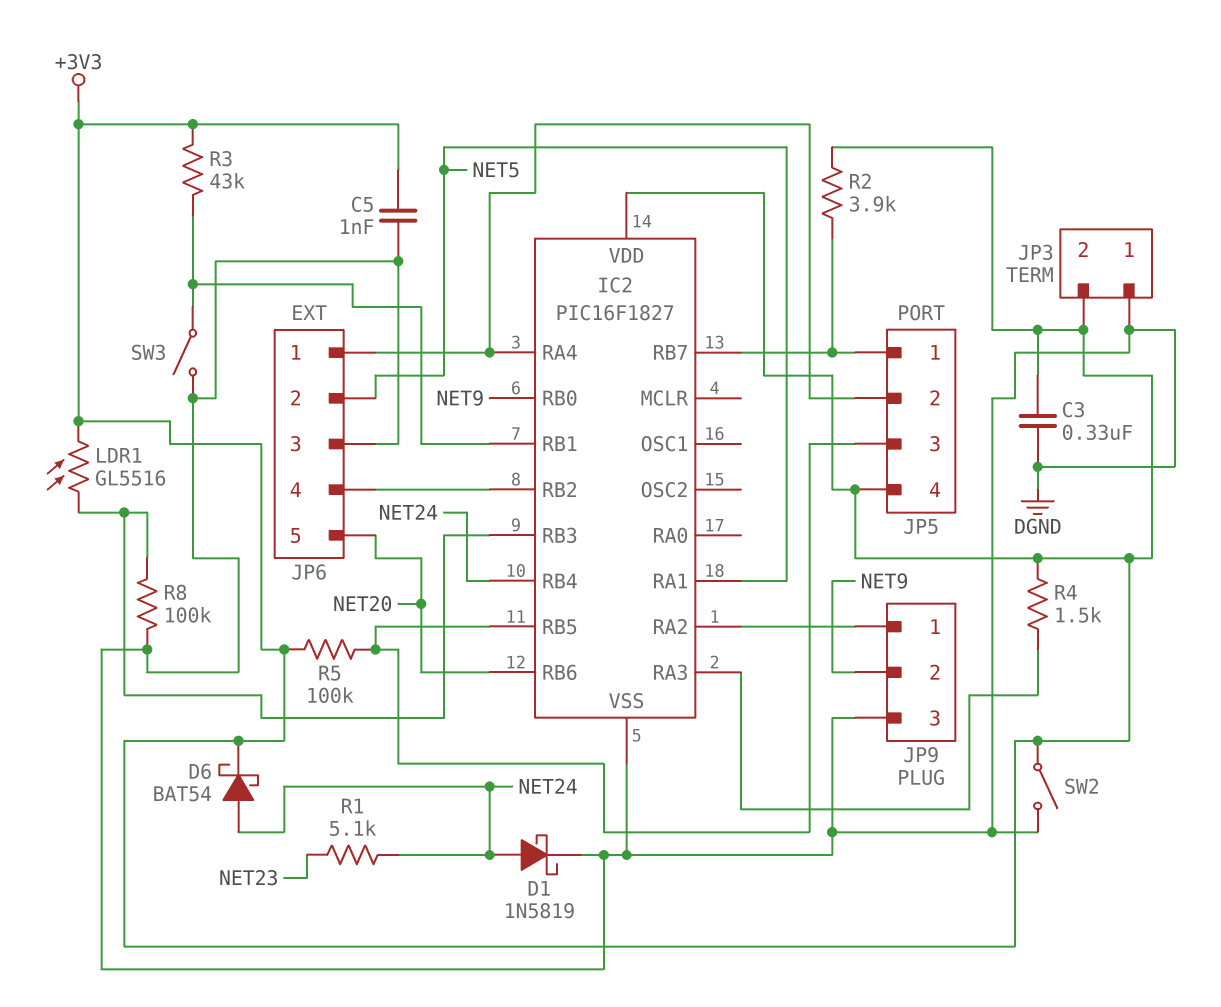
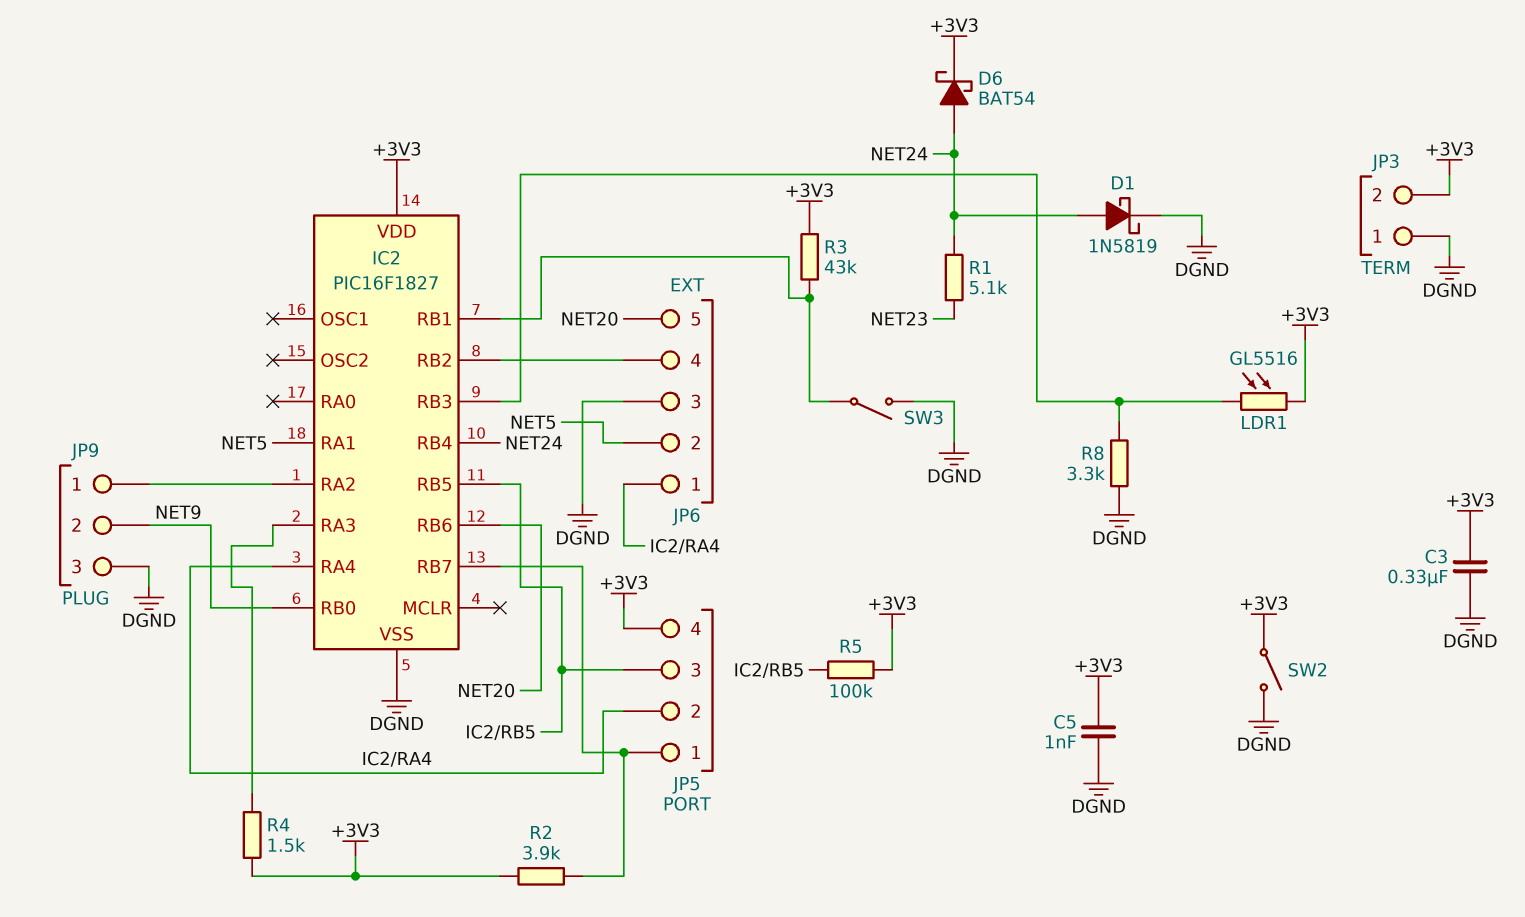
R8: 100k (DGND, IC2/RB3) -> 3.3k (DGND, IC2/RB3)

